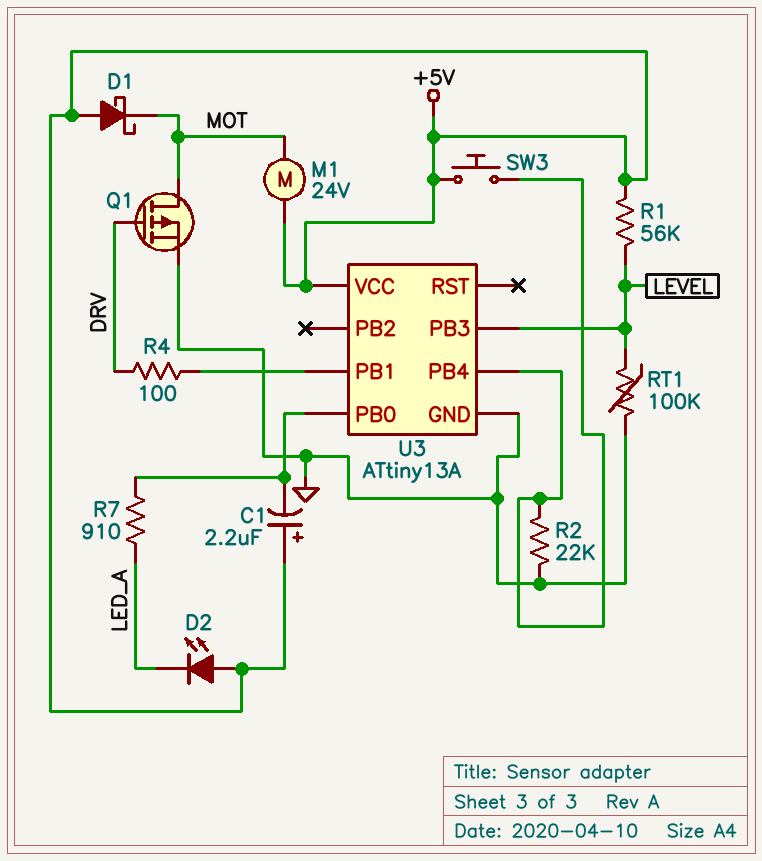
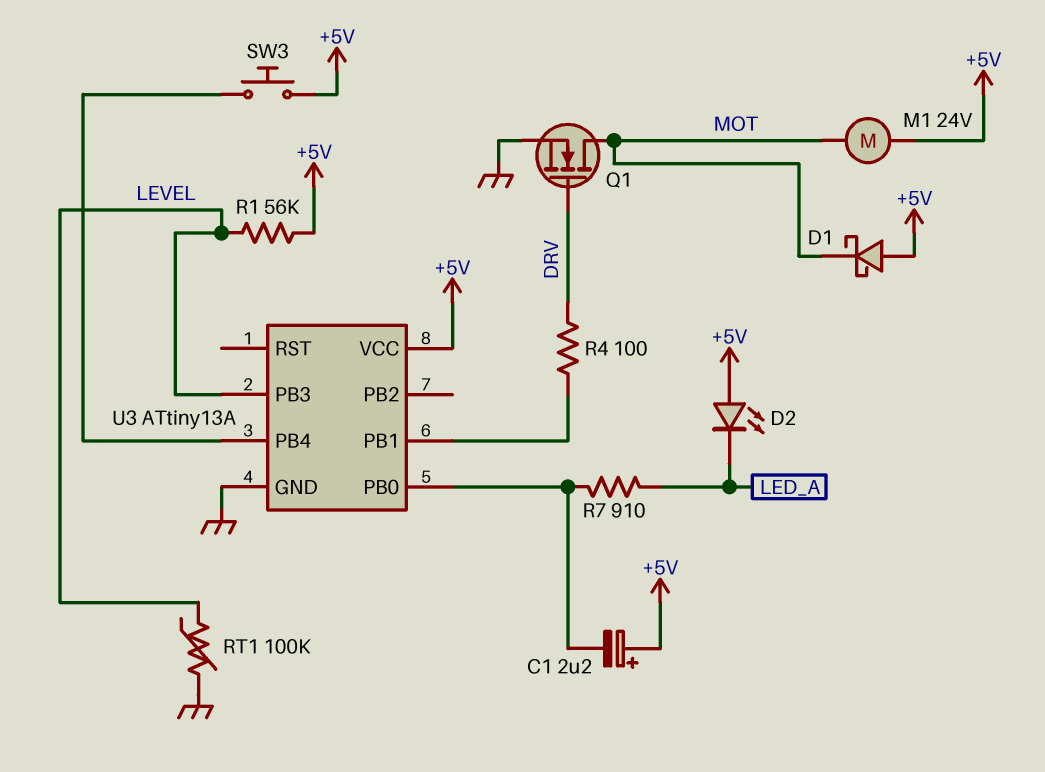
Q1: PMOS (G DRV, D MOT, S GND) -> NMOS (G DRV, D MOT, S GND)
R2: 22k (GND, U3/PB4) -> none

